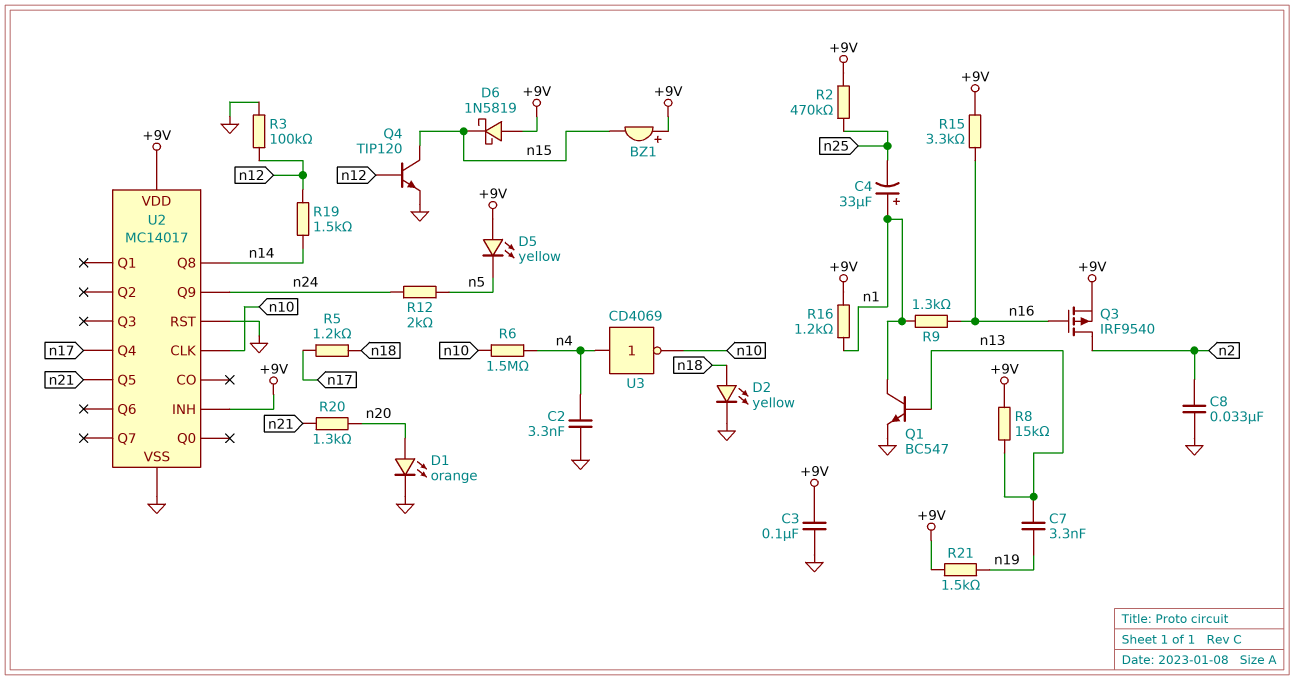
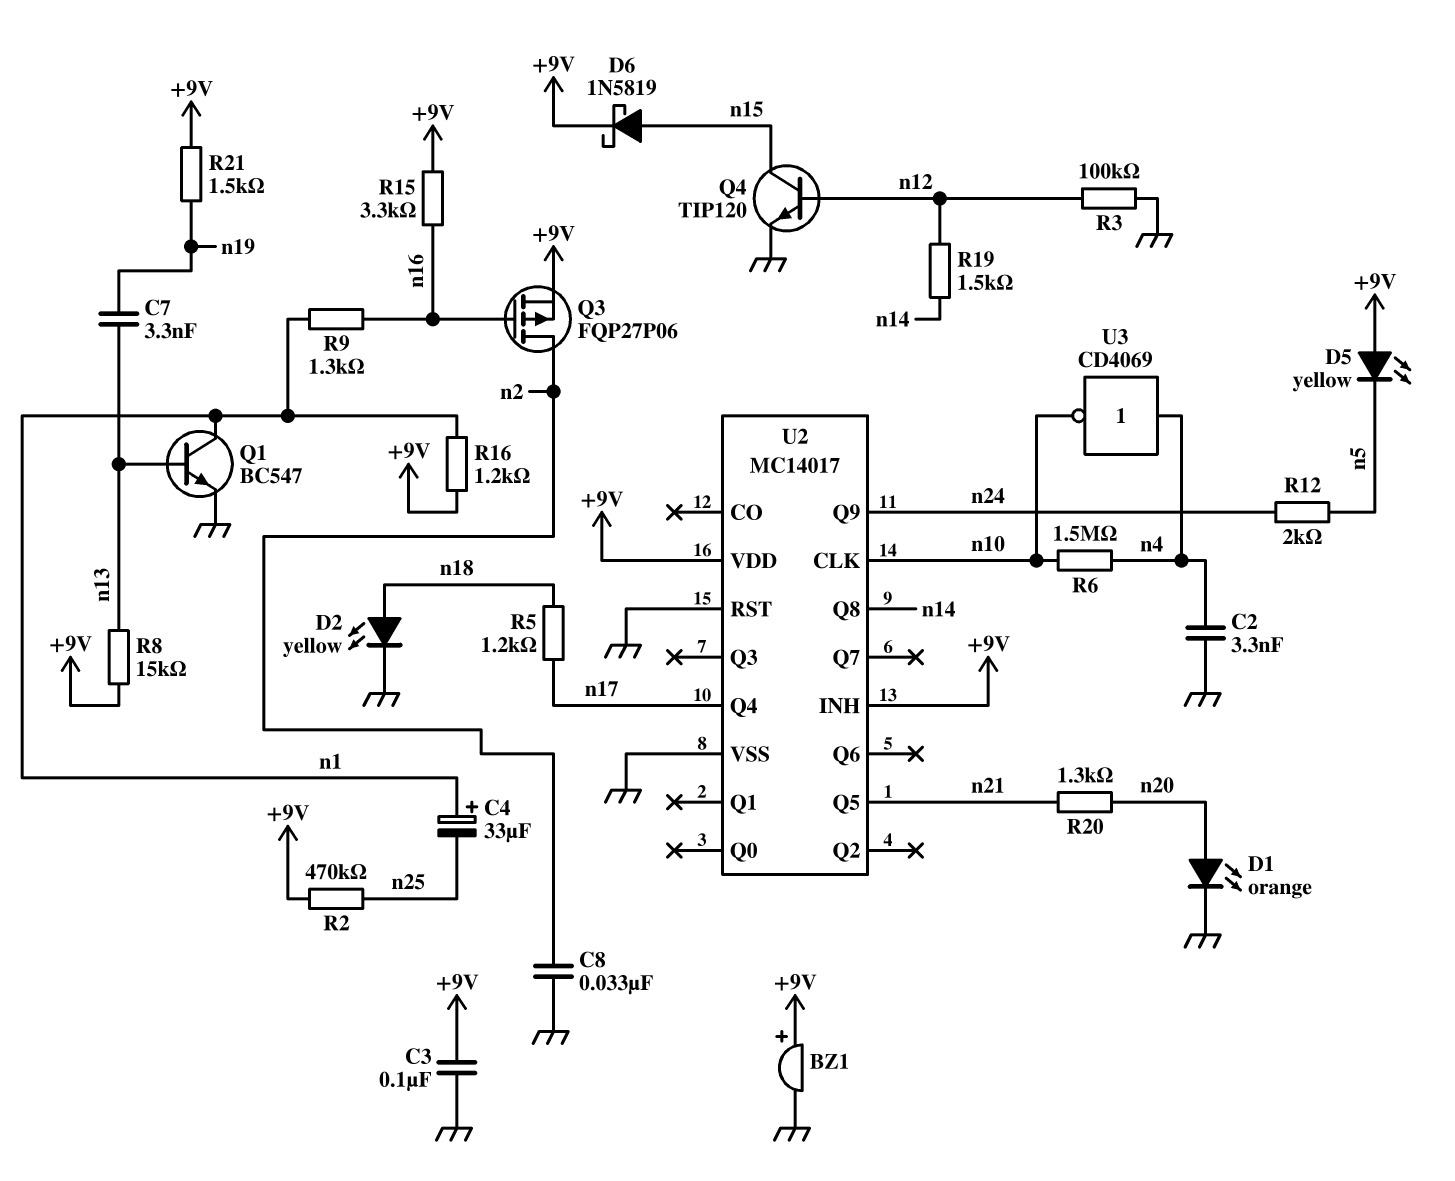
BZ1: buzzer (plus +9V, minus n15) -> buzzer (plus +9V, minus GND)
D6: schottky 1N5819 (A +9V, K n15) -> schottky 1N5819 (A n15, K +9V)
Q3: PMOS IRF9540 (G n16, D n2, S +9V) -> PMOS FQP27P06 (G n16, D n2, S +9V)

